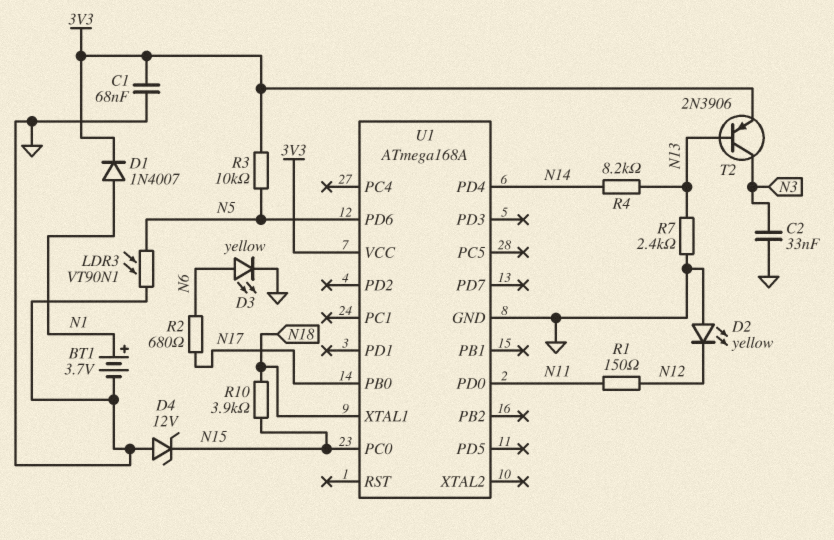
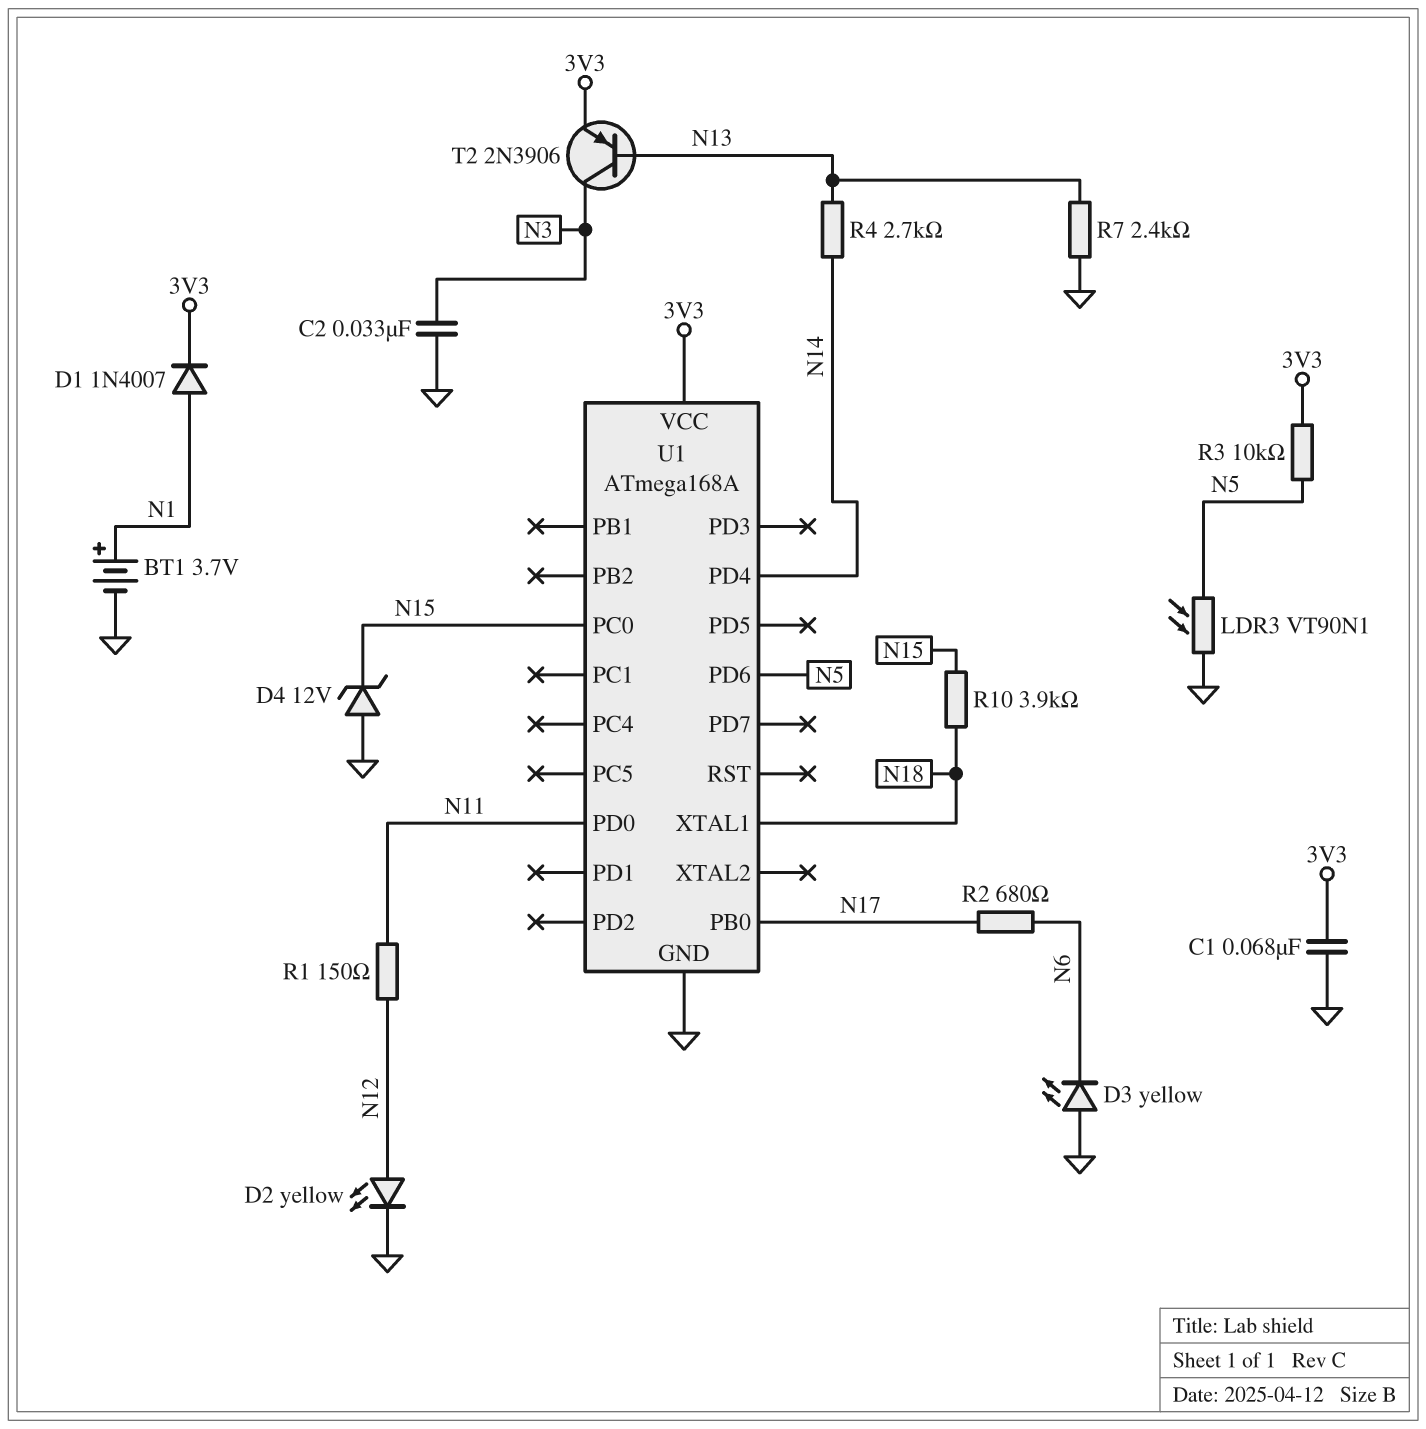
D2: LED yellow (A GND, K N12) -> LED yellow (A N12, K GND)
D3: LED yellow (A N6, K GND) -> LED yellow (A GND, K N6)
R4: 8.2k (N13, N14) -> 2.7k (N13, N14)

